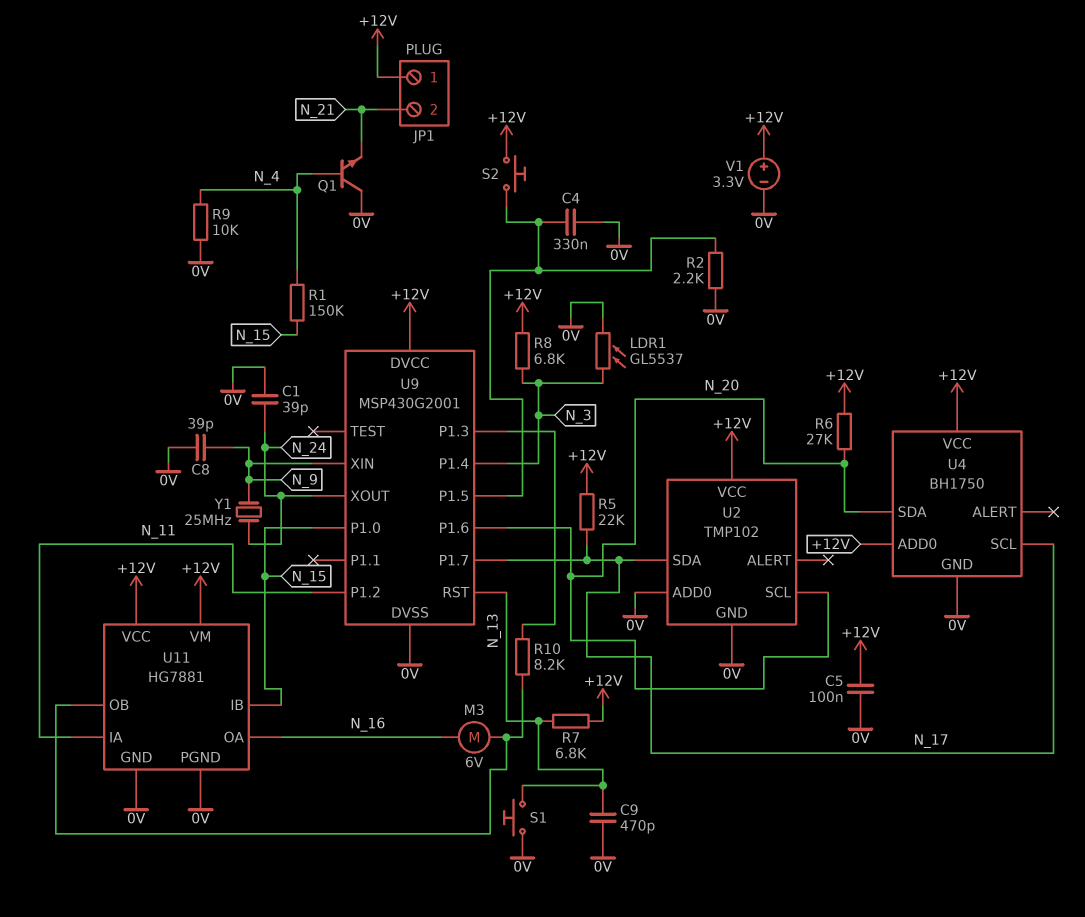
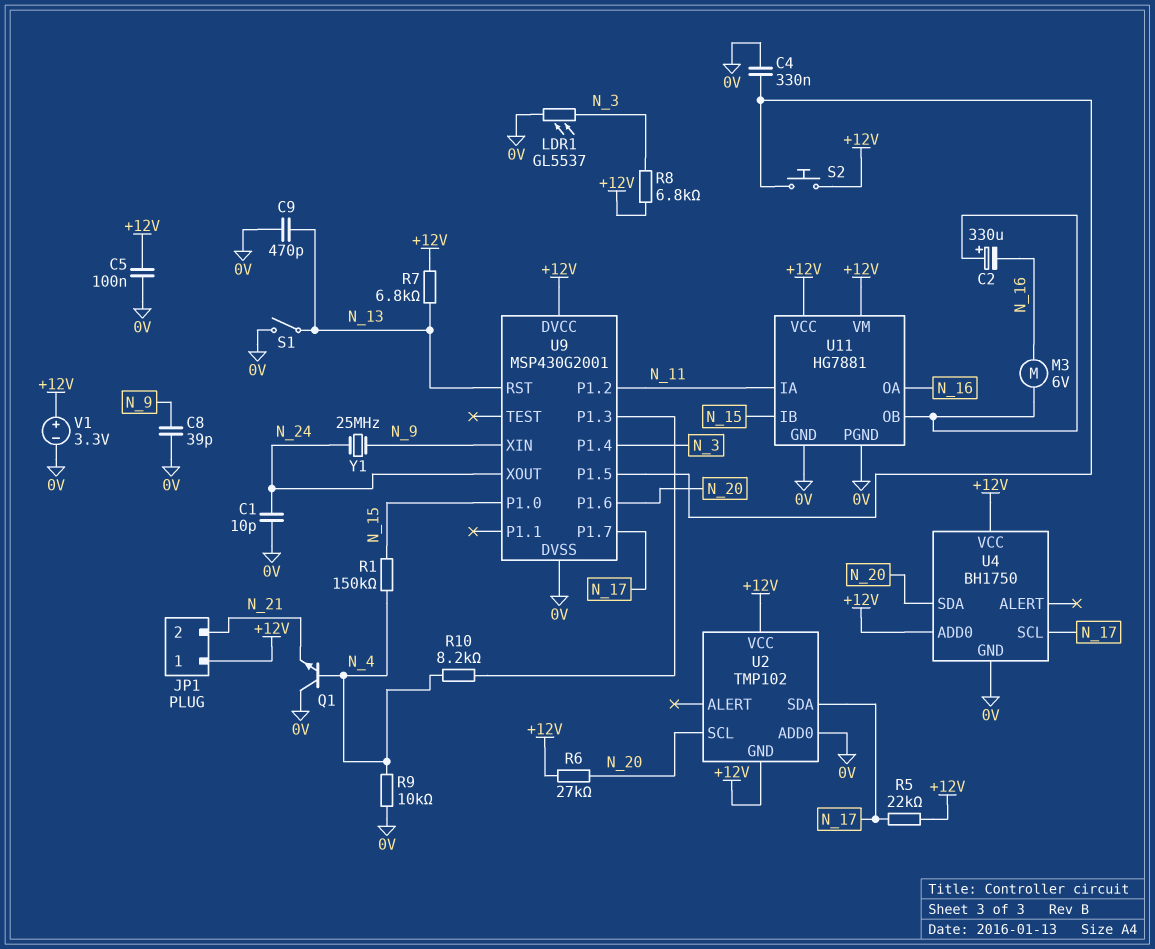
C1: 39pF (0V, N_24) -> 10pF (0V, N_24)
C2: none -> 330uF (plus U11/OB, minus N_16)
R2: 2.2k (0V, U9/P1.5) -> none
R10: 8.2k (U9/P1.3, U11/OB) -> 8.2k (N_4, U9/P1.3)
S1: button (0V, N_13) -> switch (0V, N_13)
U2 pin GND: 0V -> +12V

